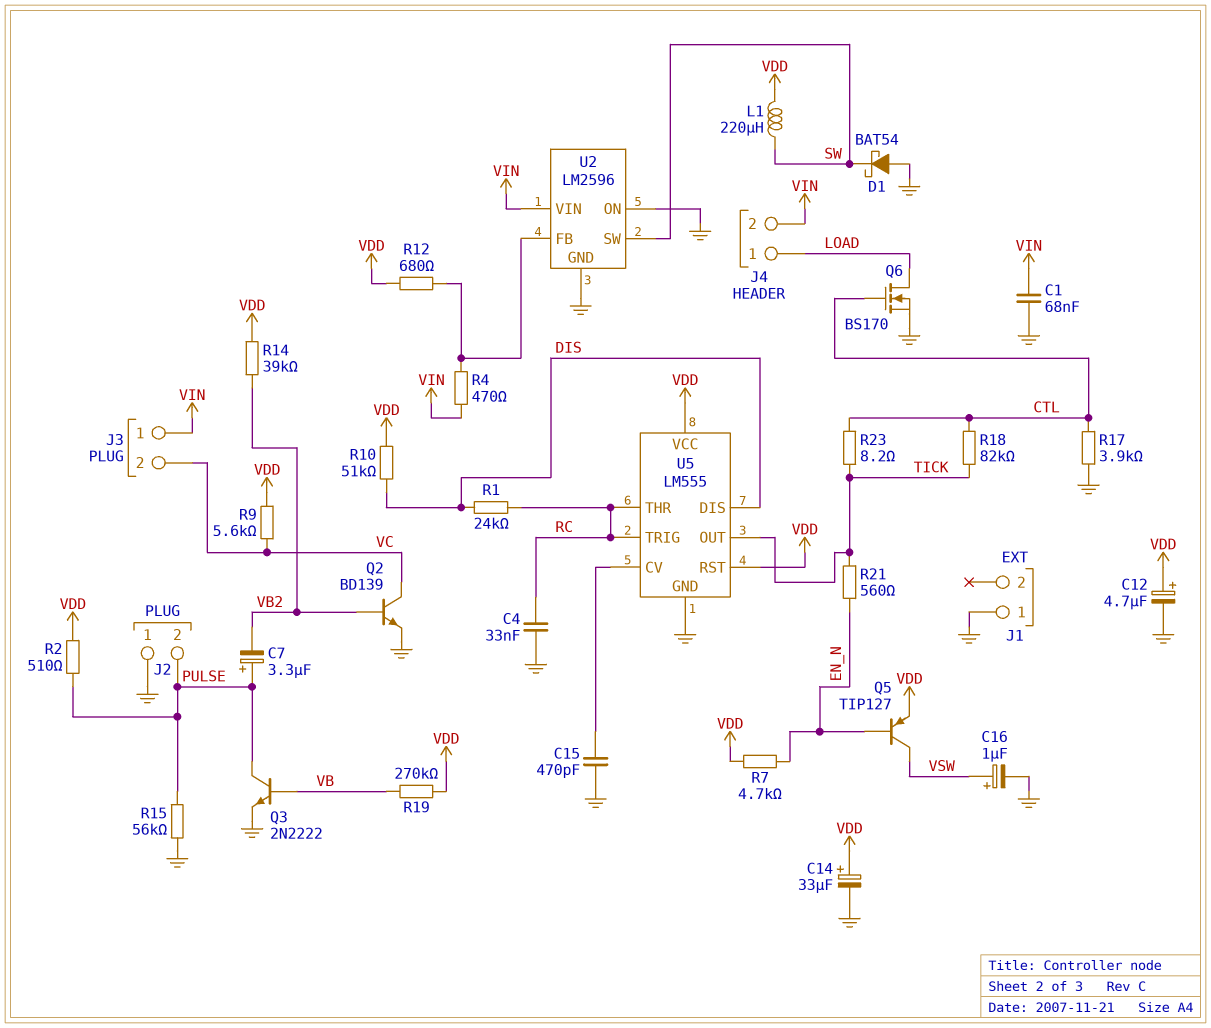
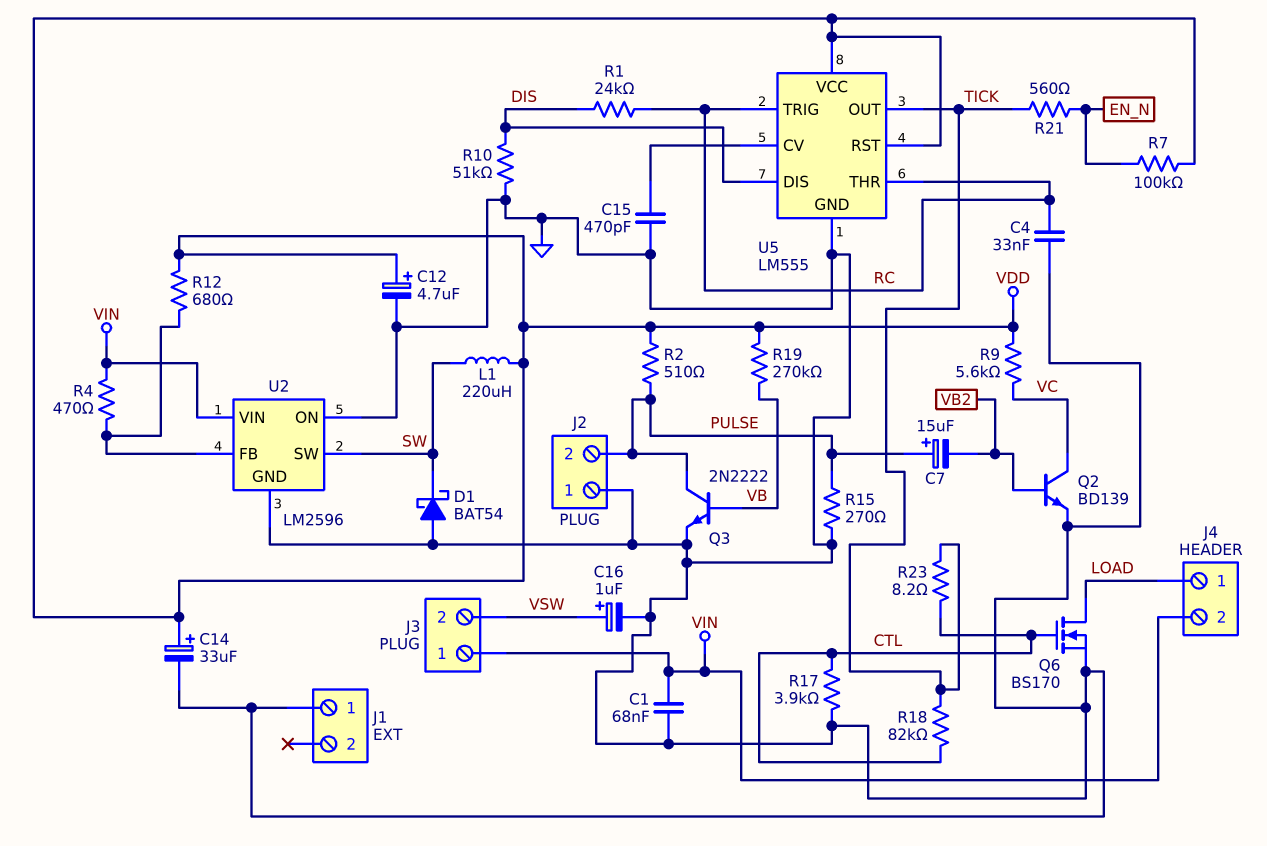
C7: 3.3uF (plus PULSE, minus VB2) -> 15uF (plus PULSE, minus VB2)
J3 pin 2: VC -> VSW
Q5: PNP TIP127 (B EN_N, C VSW, E VDD) -> none
R7: 4.7k (EN_N, VDD) -> 100k (EN_N, VDD)
R10: 51k (DIS, VDD) -> 51k (DIS, GND)
R14: 39k (VB2, VDD) -> none
R15: 56k (GND, PULSE) -> 270 (GND, PULSE)

